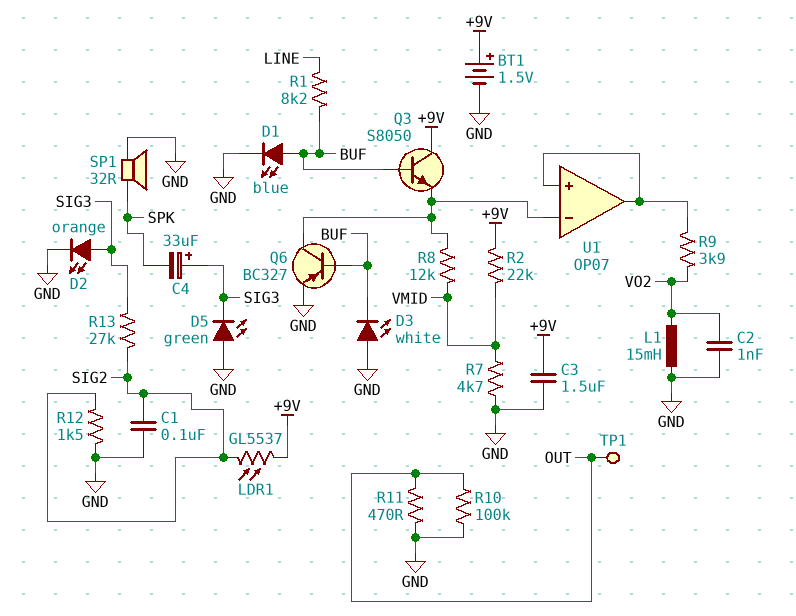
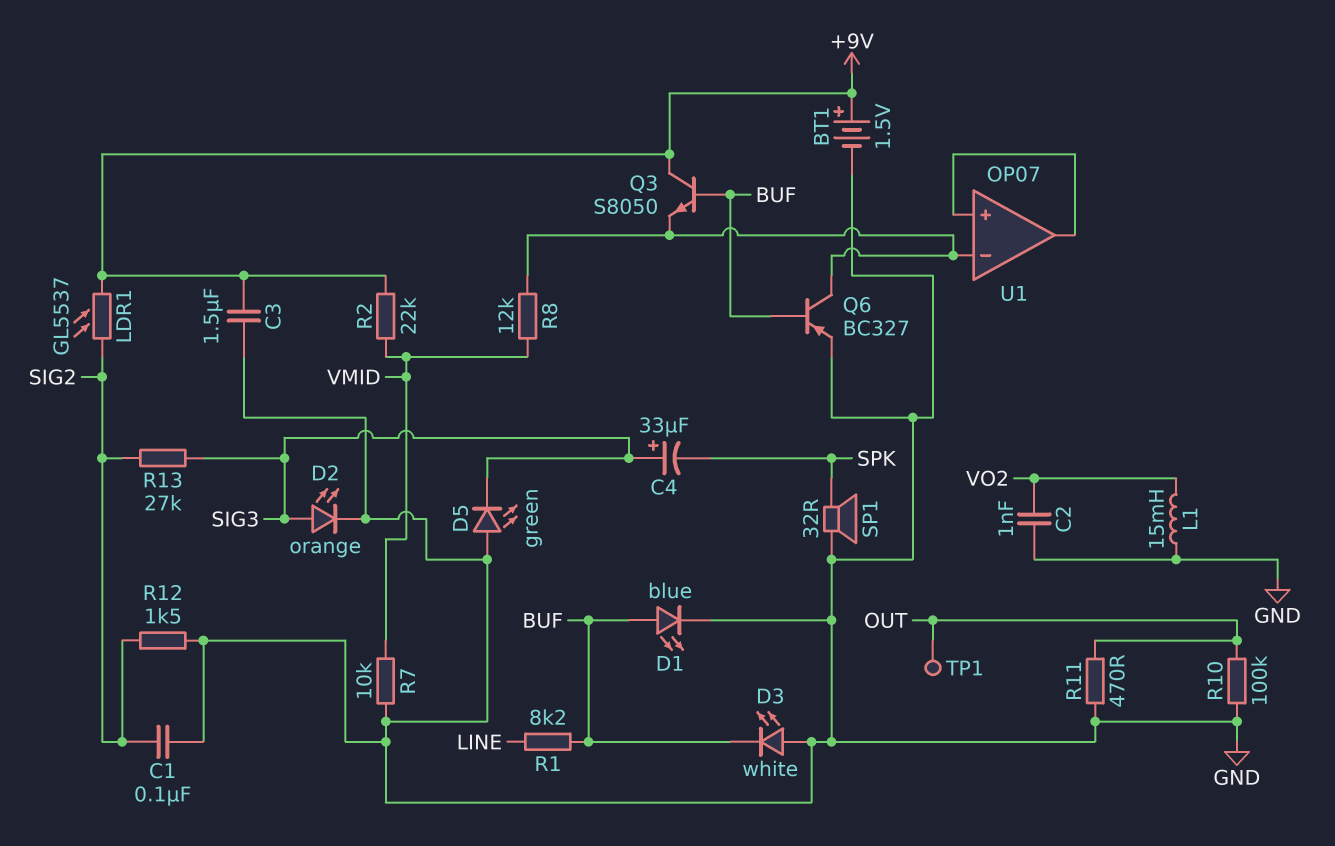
R7: 4.7k (GND, VMID) -> 10k (GND, VMID)
R9: 3.9k (U1/in+, VO2) -> none

